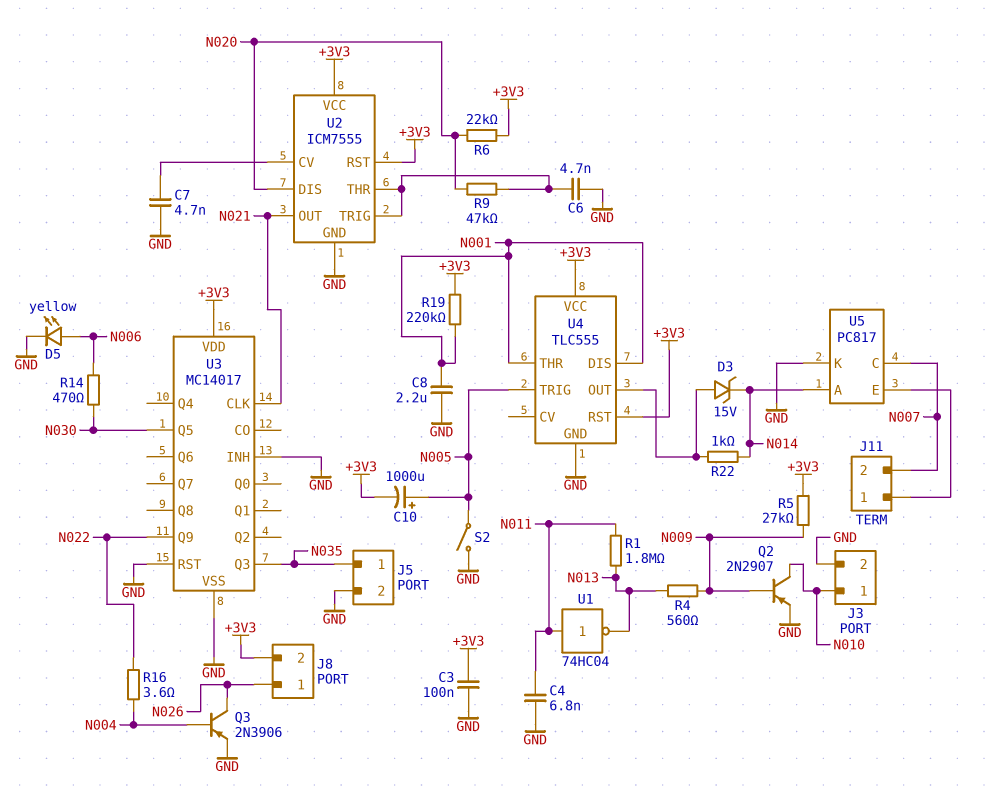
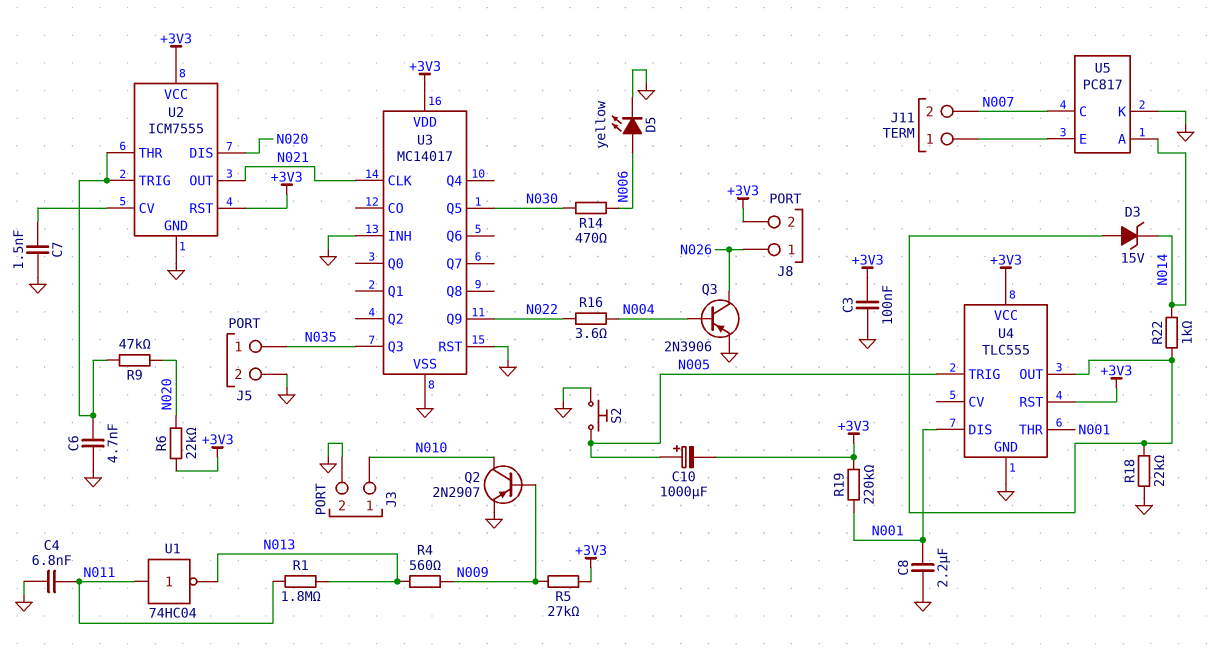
C7: 4.7nF (GND, U2/CV) -> 1.5nF (GND, U2/CV)
R18: none -> 22k (GND, U4/OUT)
S2: switch (GND, N005) -> button (GND, N005)

